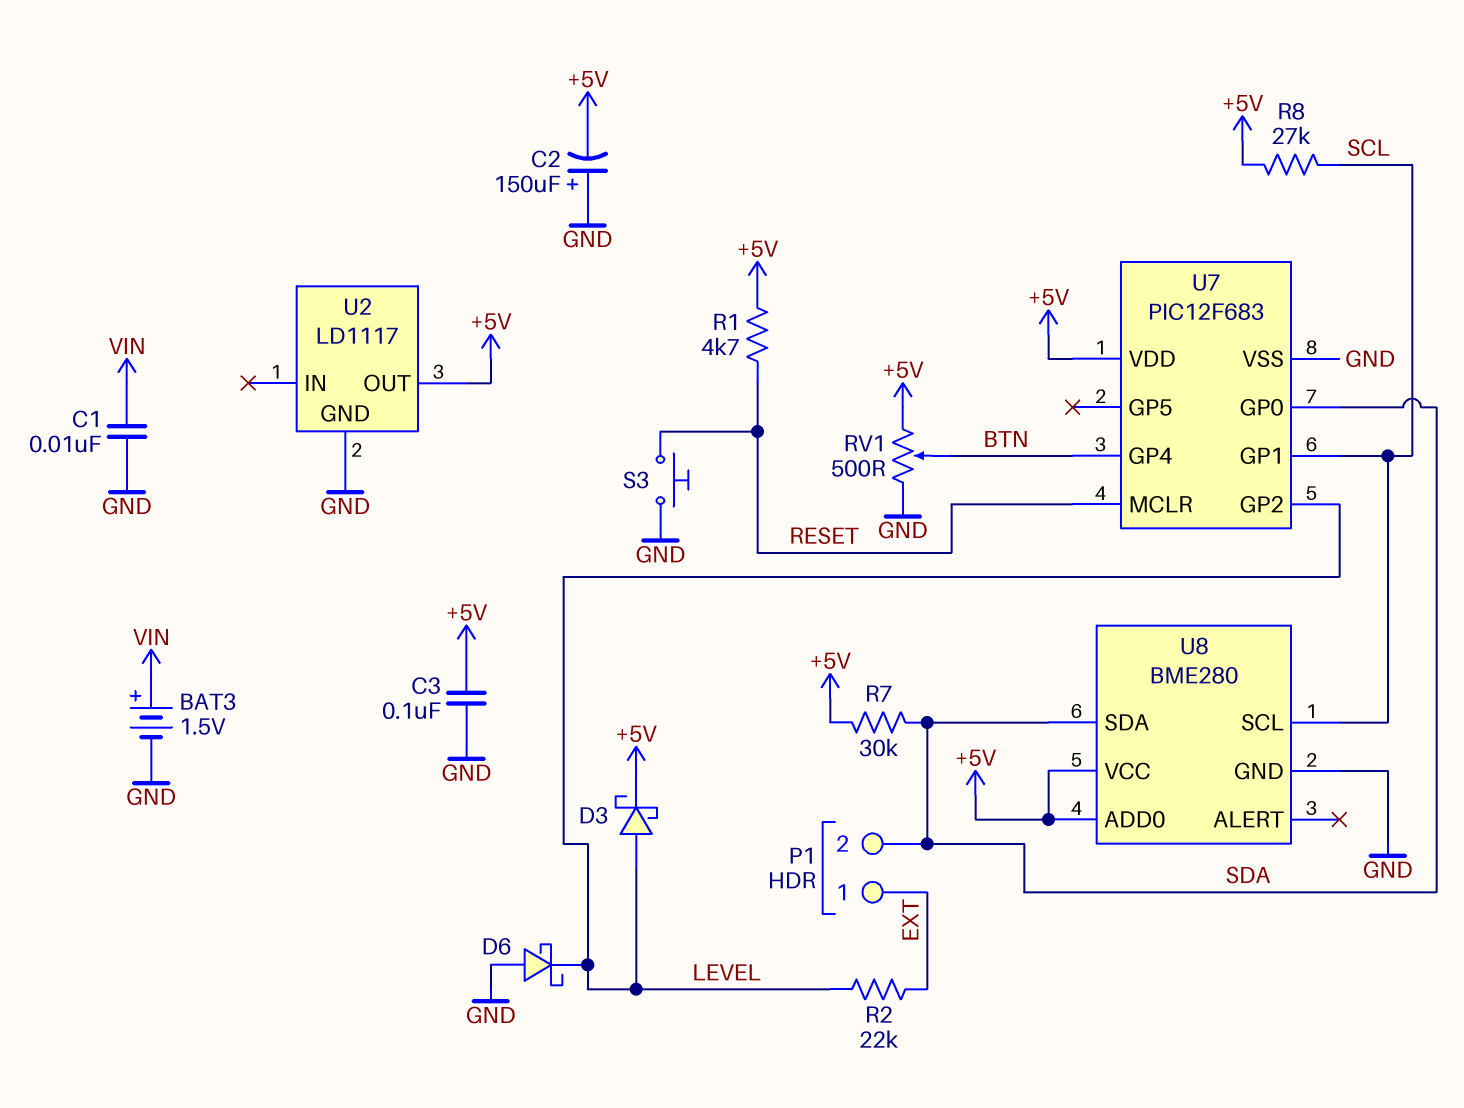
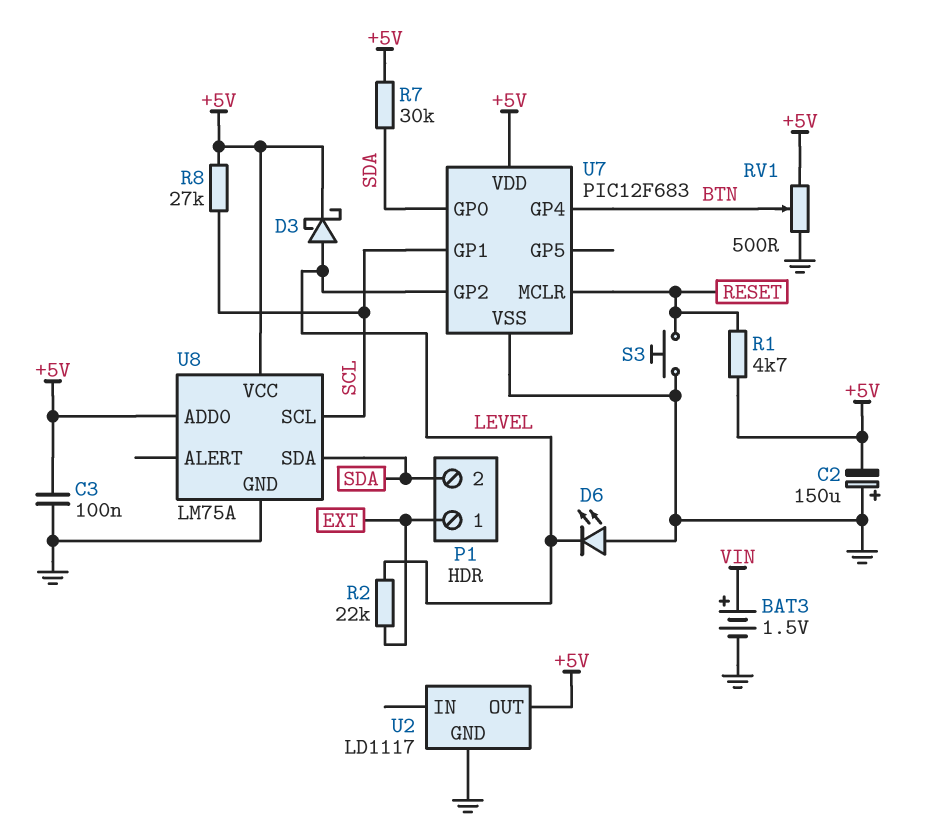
C1: 10nF (GND, VIN) -> none
D6: schottky (A GND, K LEVEL) -> LED (A GND, K LEVEL)
U8: BME280 -> LM75A

